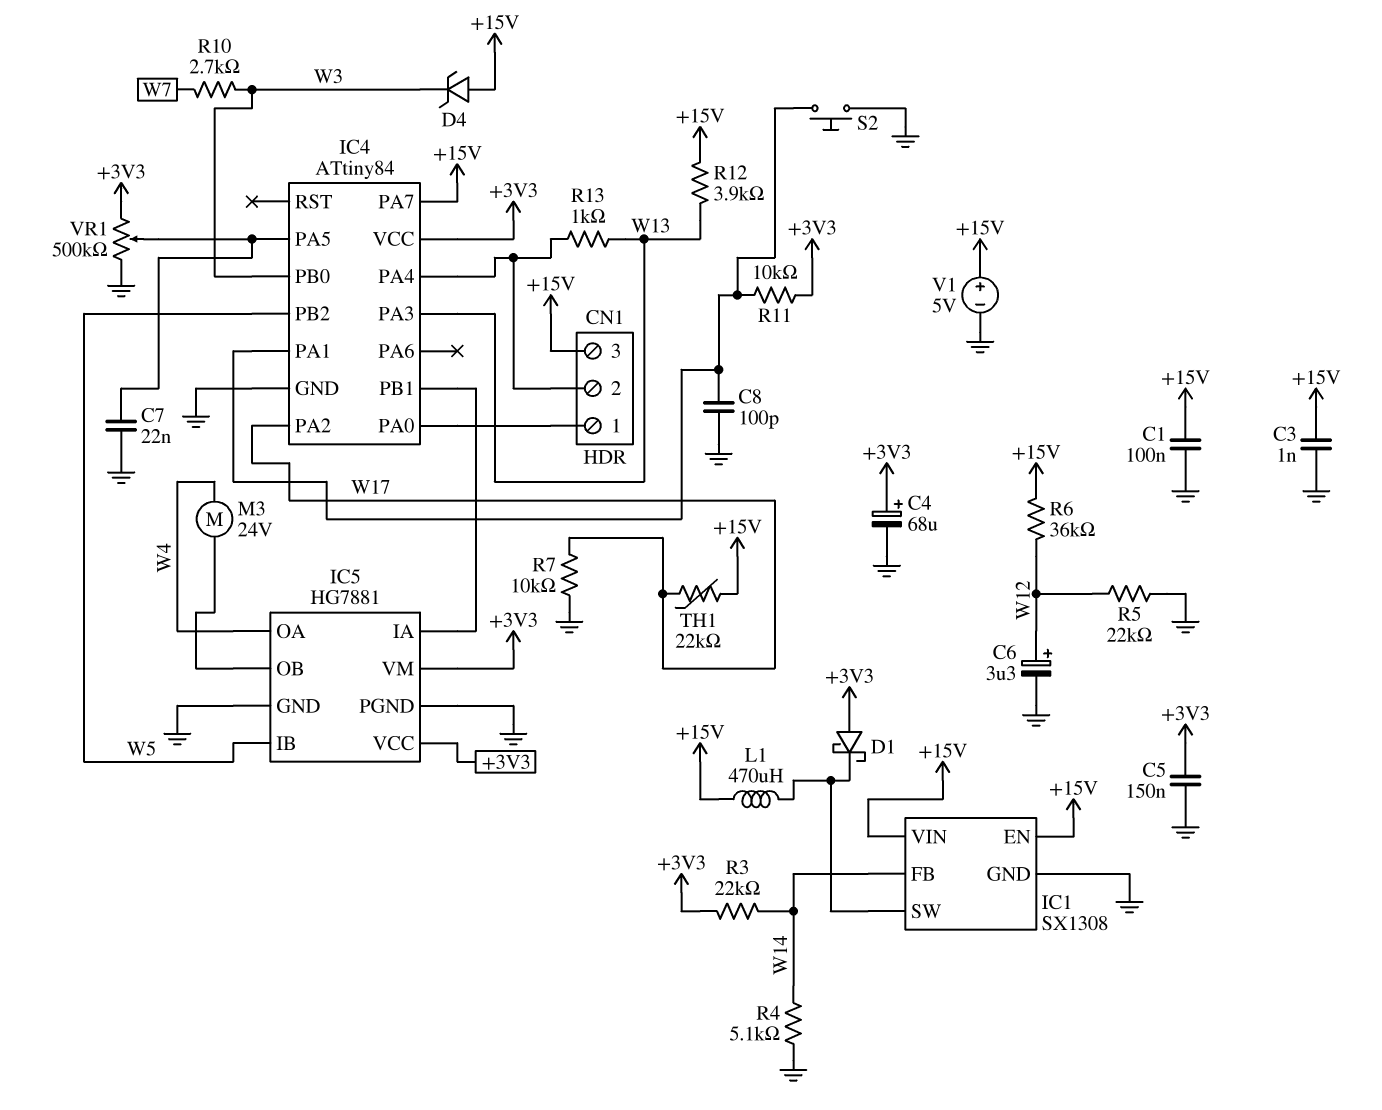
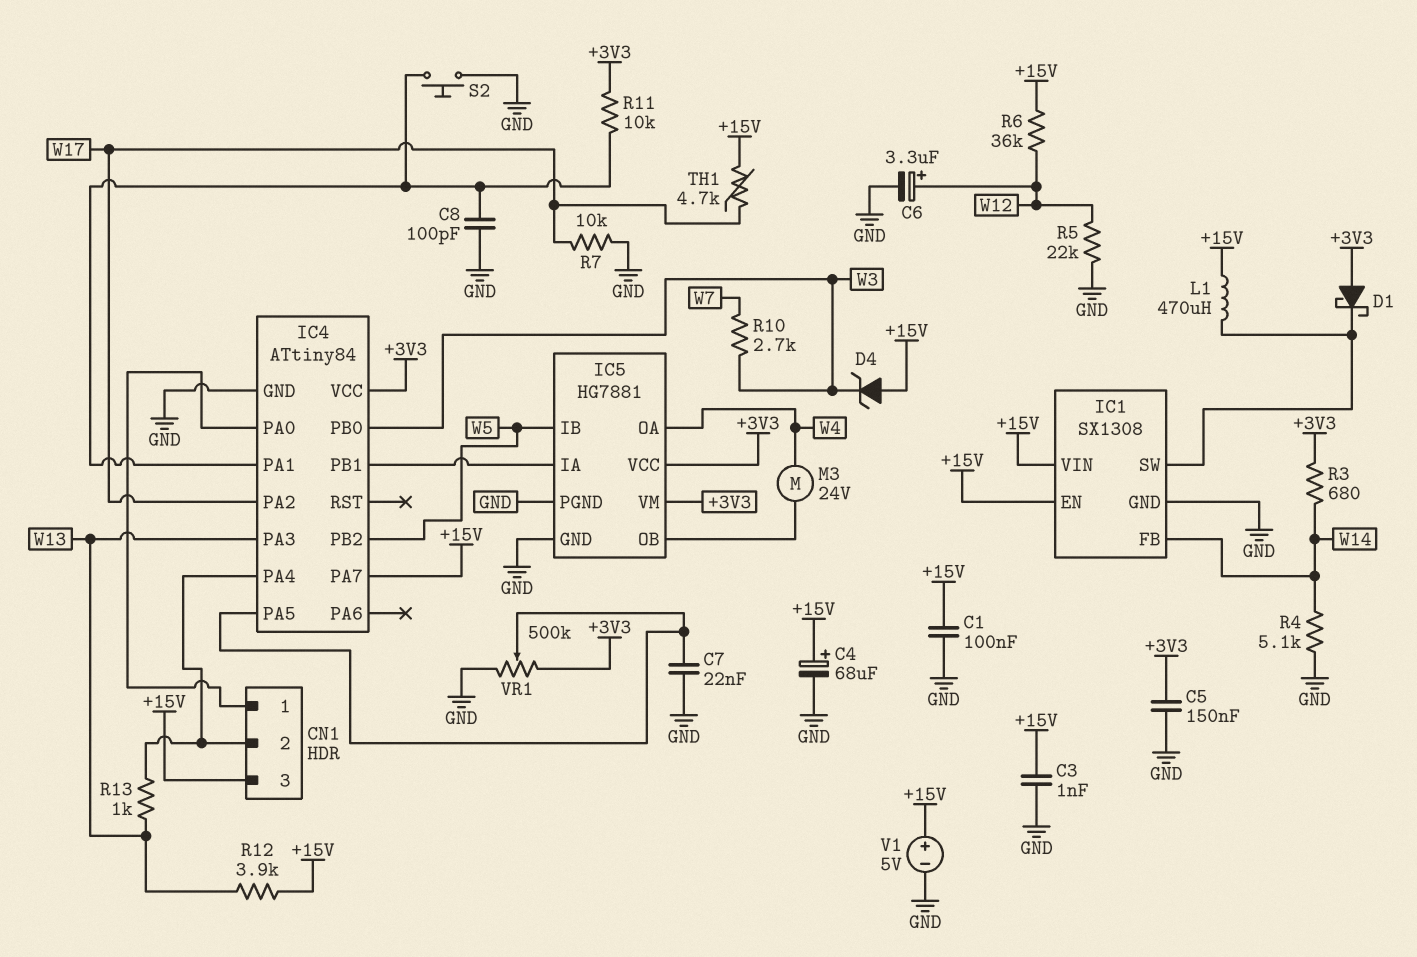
C4: 68uF (plus +3V3, minus GND) -> 68uF (plus +15V, minus GND)
R3: 22k (+3V3, W14) -> 680 (+3V3, W14)
TH1: 22k (+15V, W17) -> 4.7k (+15V, W17)

